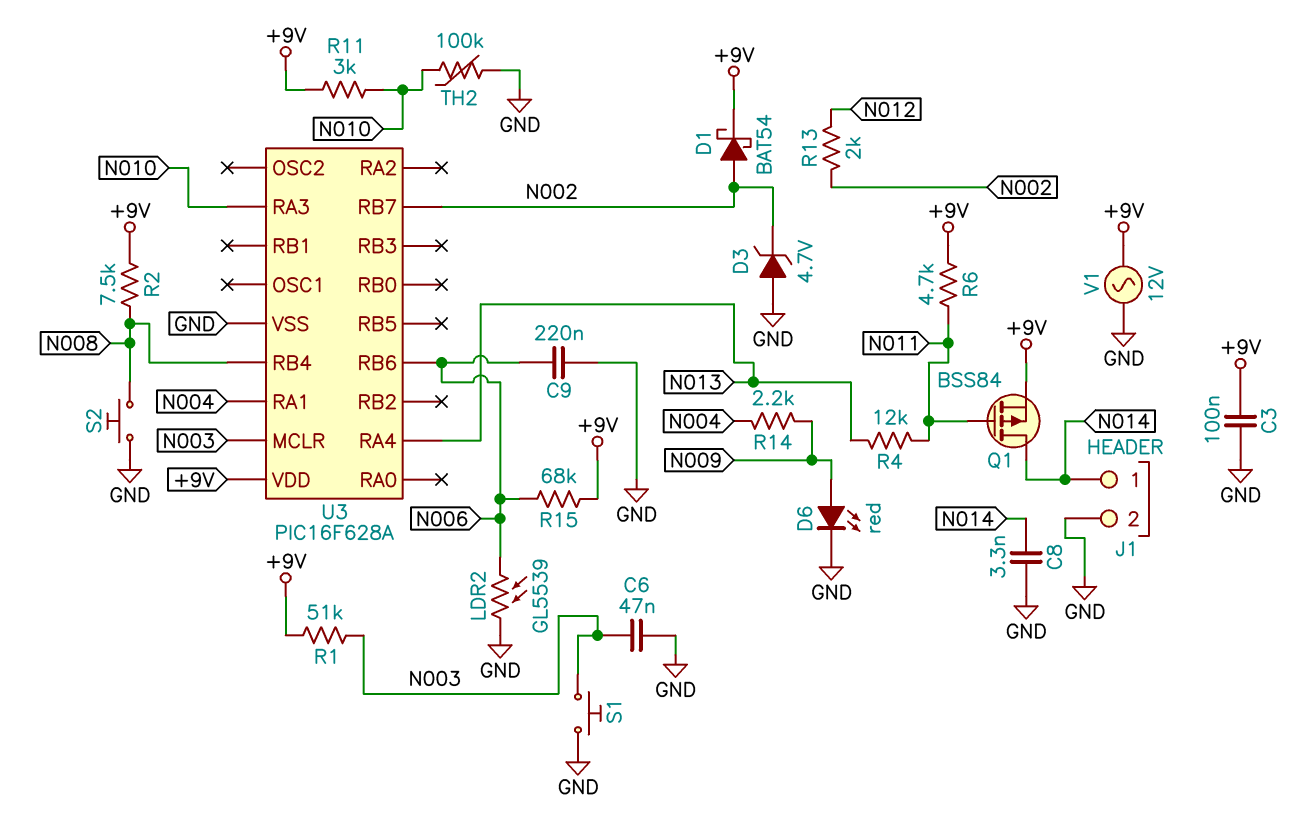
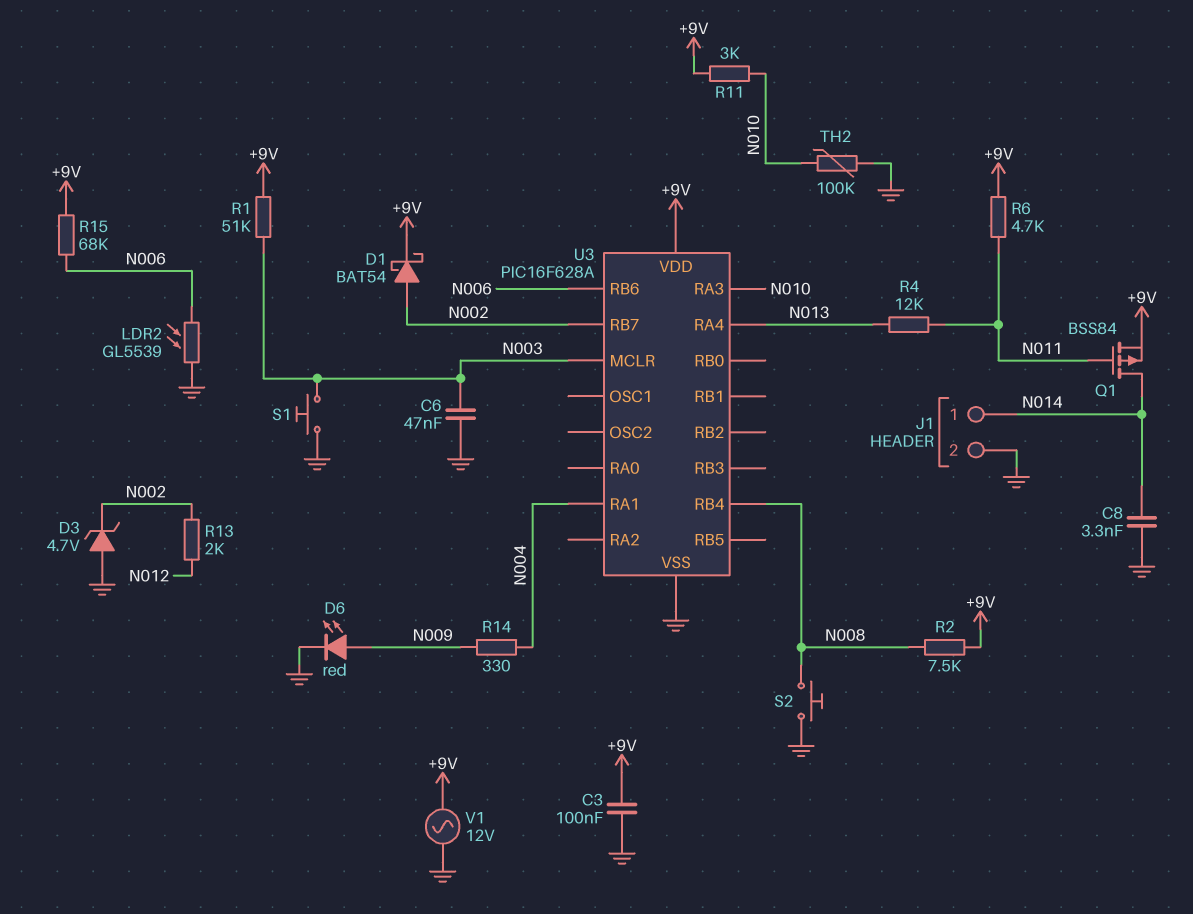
C9: 220nF (GND, N006) -> none
R14: 2.2k (N004, N009) -> 330 (N004, N009)

